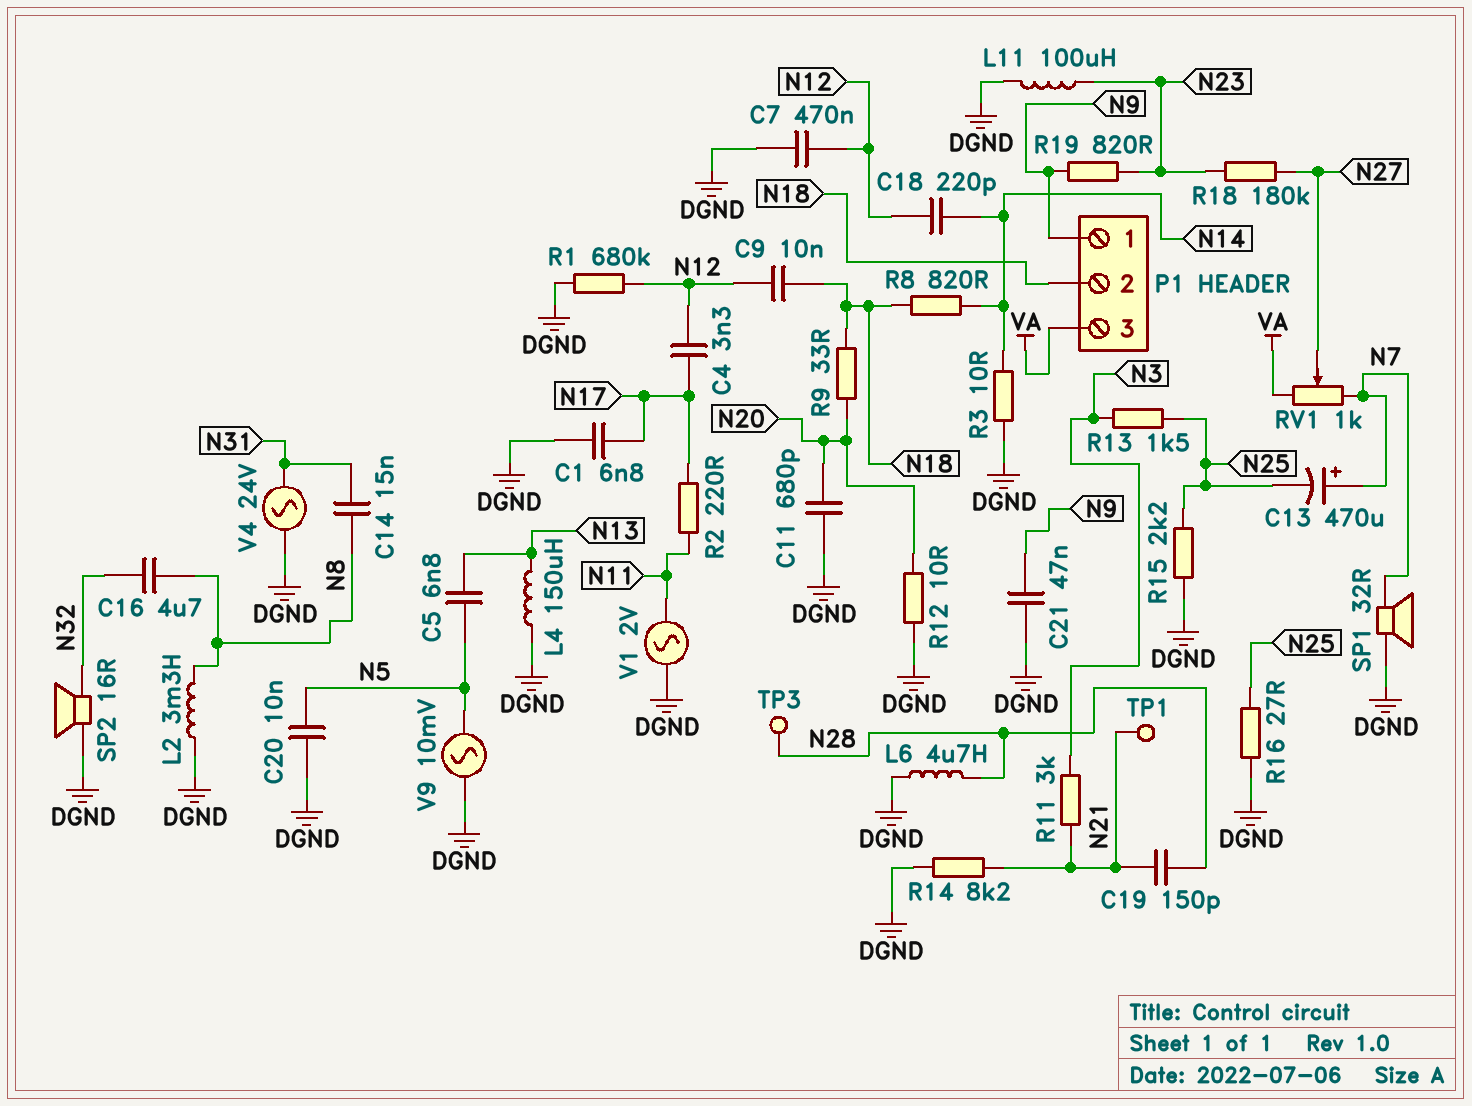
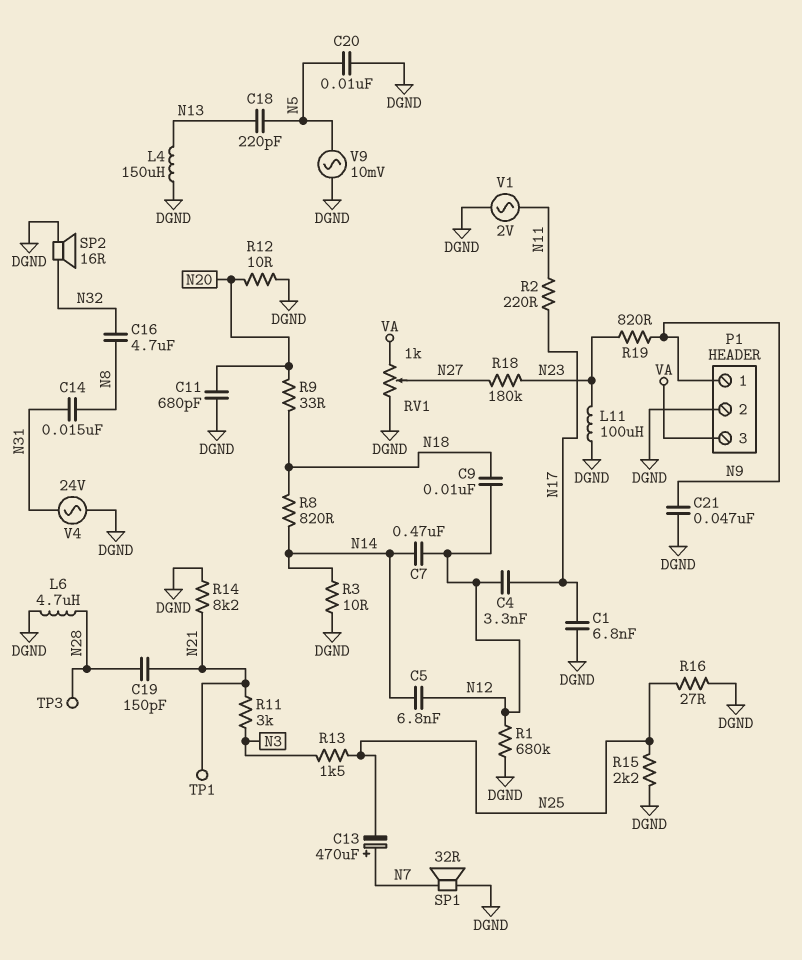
C5: 6.8nF (N5, N13) -> 6.8nF (N12, N14)
C7: 470nF (DGND, N12) -> 470nF (N12, N14)
C18: 220pF (N12, N14) -> 220pF (N5, N13)
L2: 3.3mH (DGND, N8) -> none
P1 pin 2: N18 -> DGND
RV1: 1k (N7, VA, wiper N27) -> 1k (DGND, VA, wiper N27)

